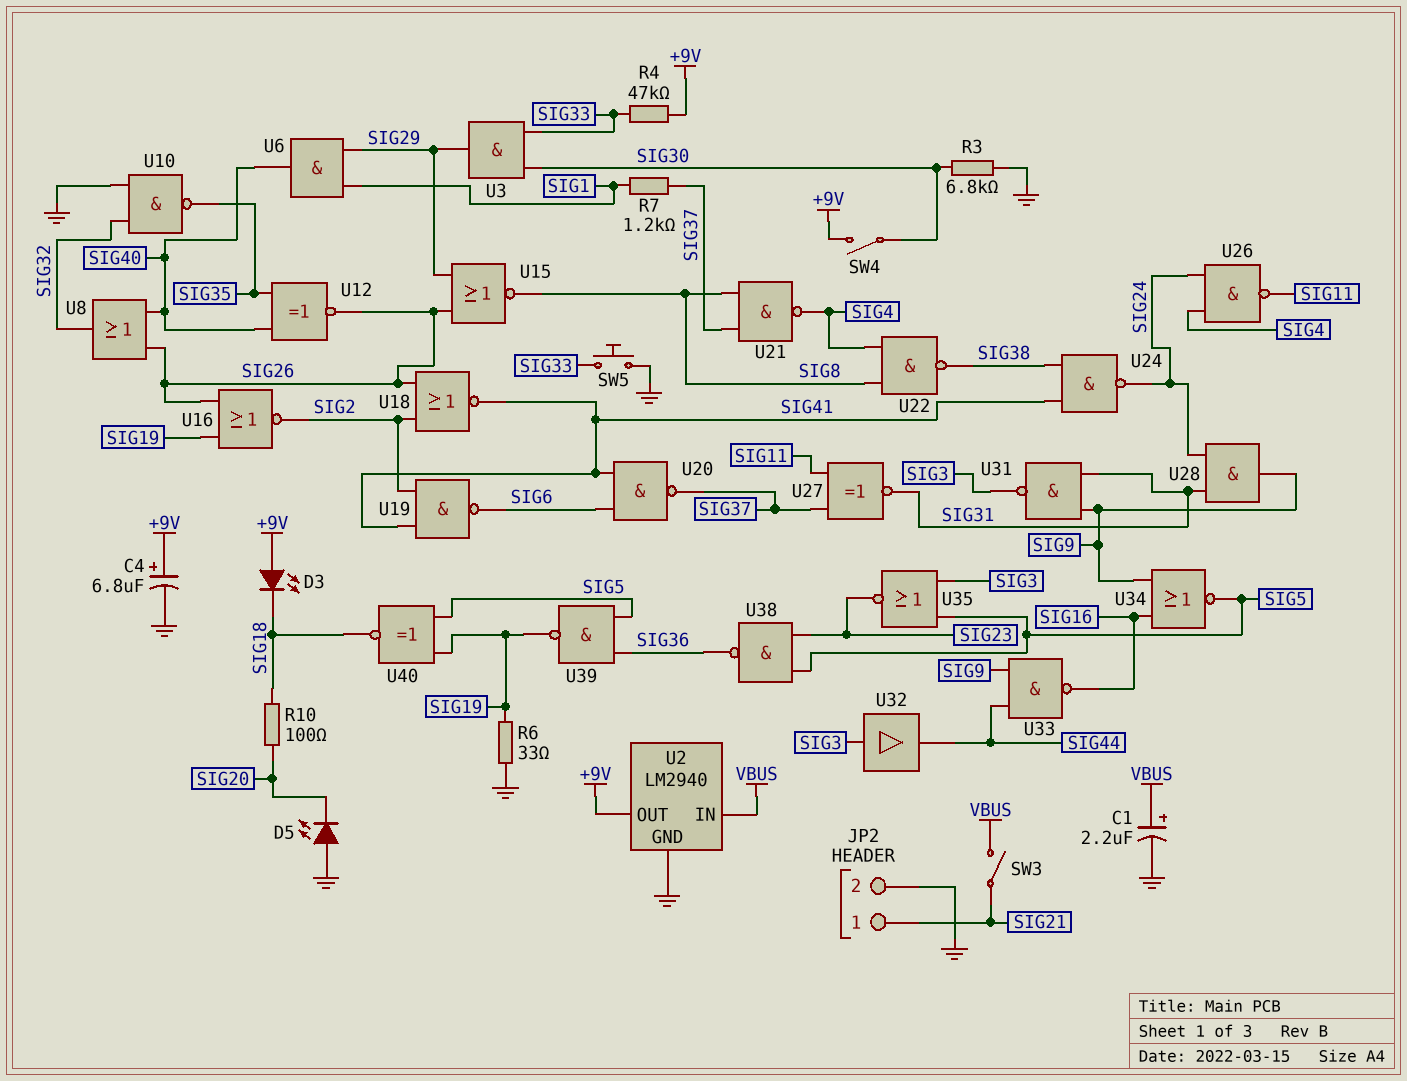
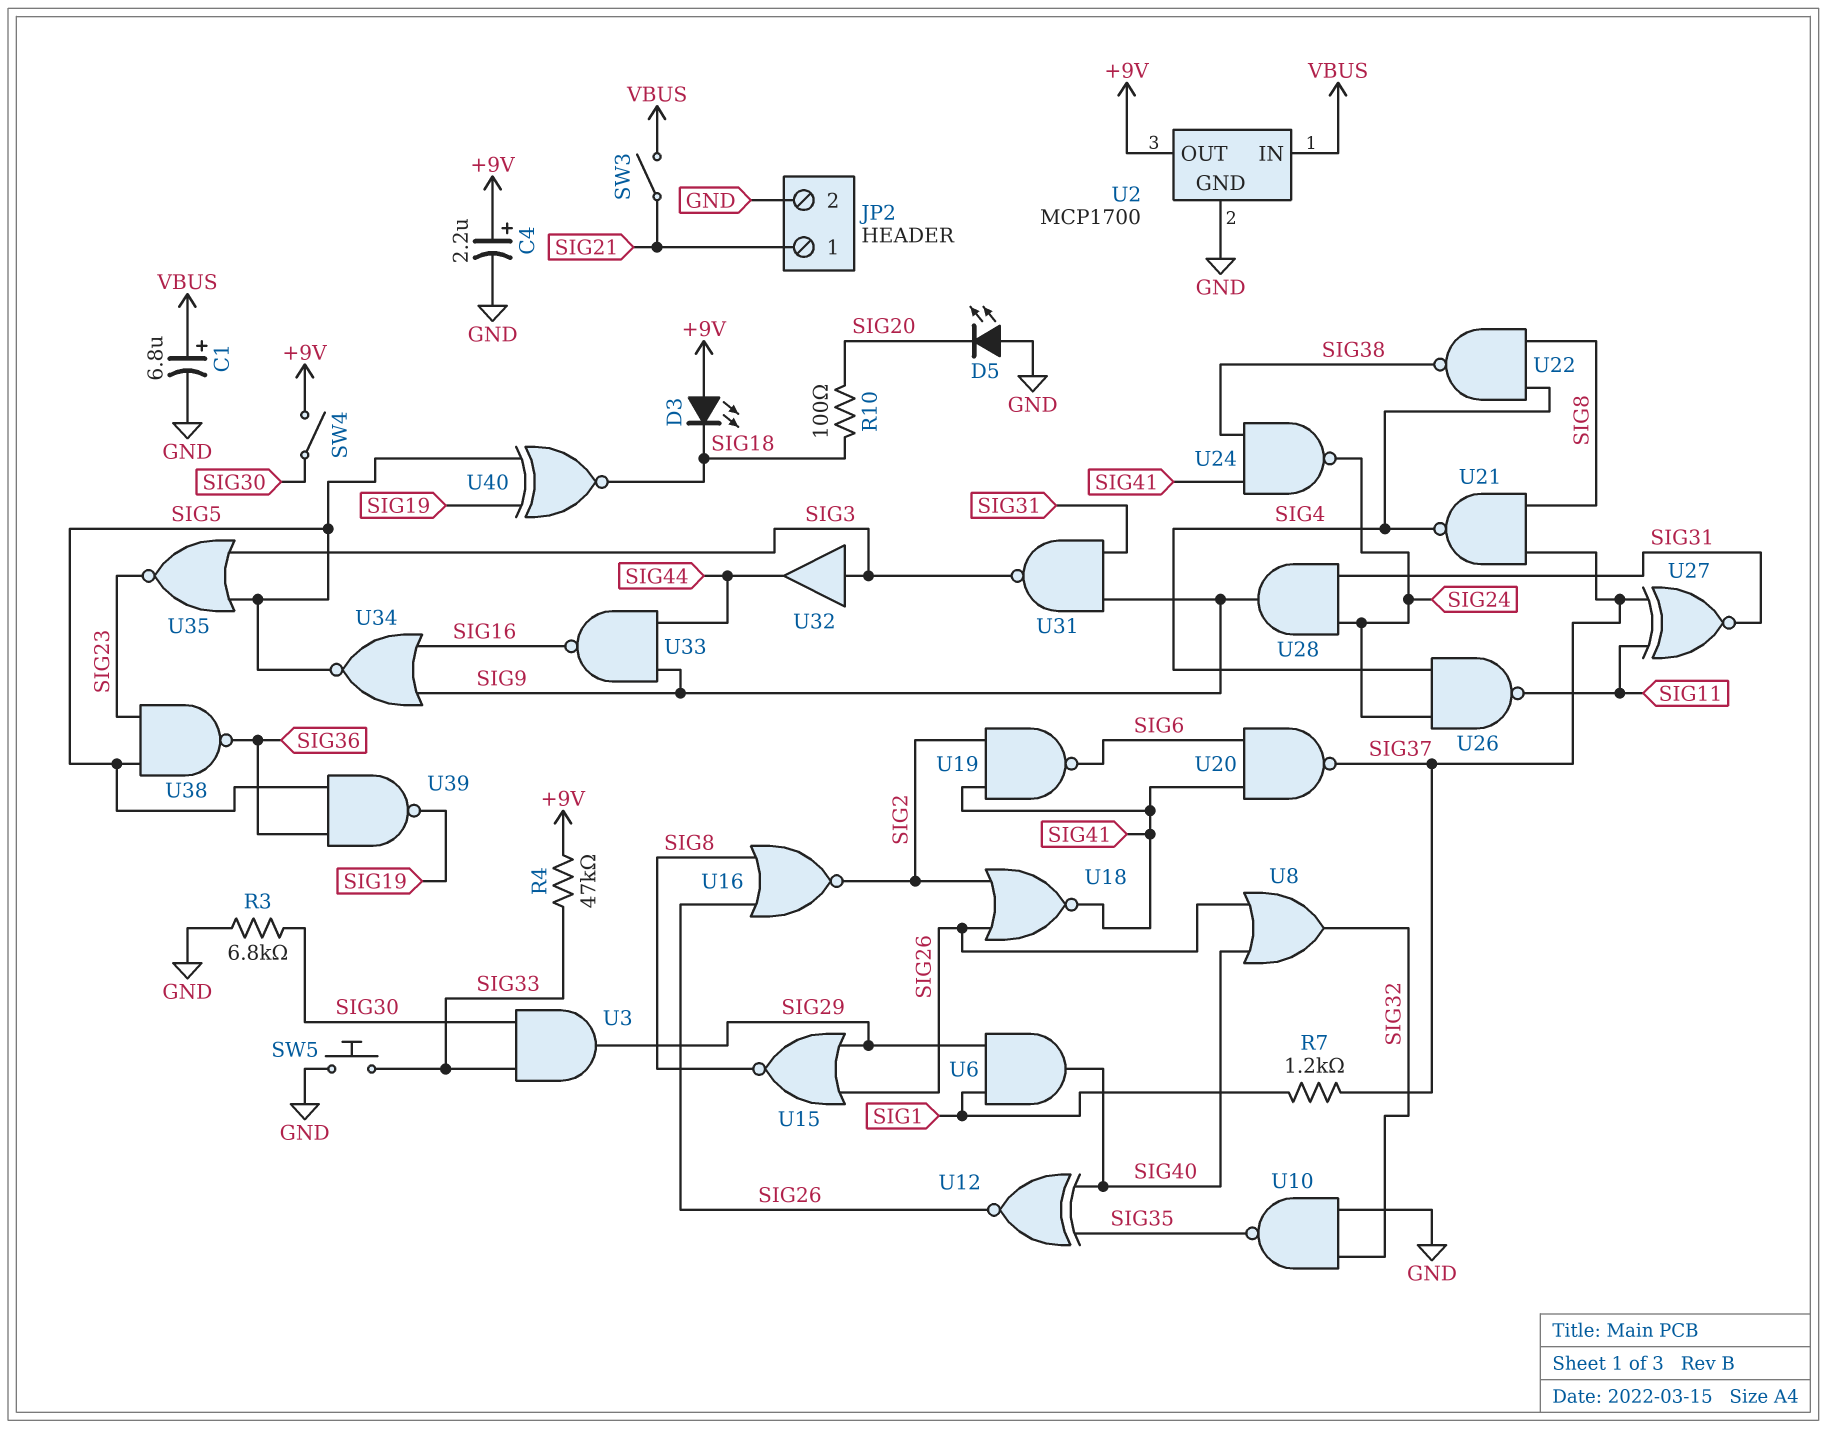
C1: 2.2uF (plus VBUS, minus GND) -> 6.8uF (plus VBUS, minus GND)
C4: 6.8uF (plus +9V, minus GND) -> 2.2uF (plus +9V, minus GND)
R6: 33 (GND, SIG19) -> none
U2: LM2940 -> MCP1700
U16: NOR (in SIG19, in SIG26, out SIG2) -> NOR (in SIG8, in SIG26, out SIG2)

